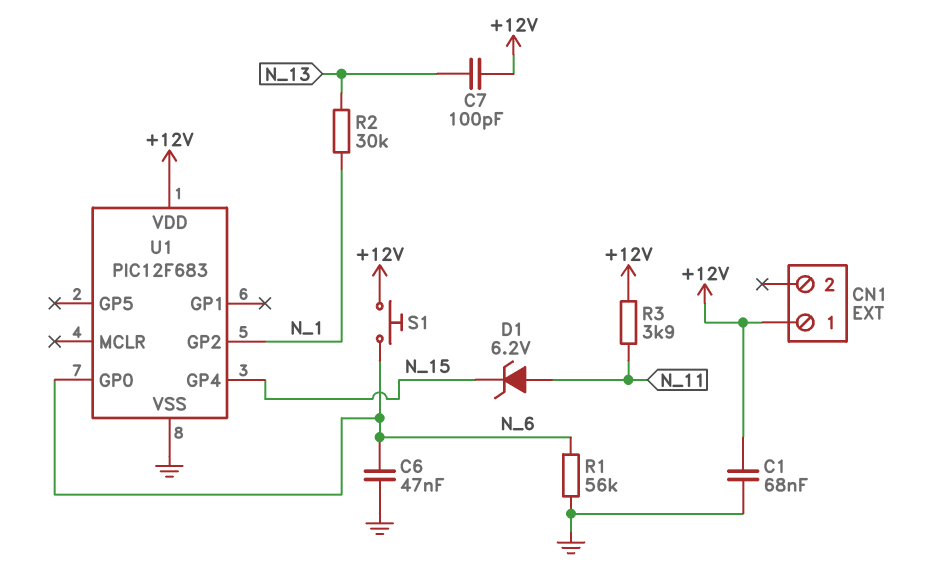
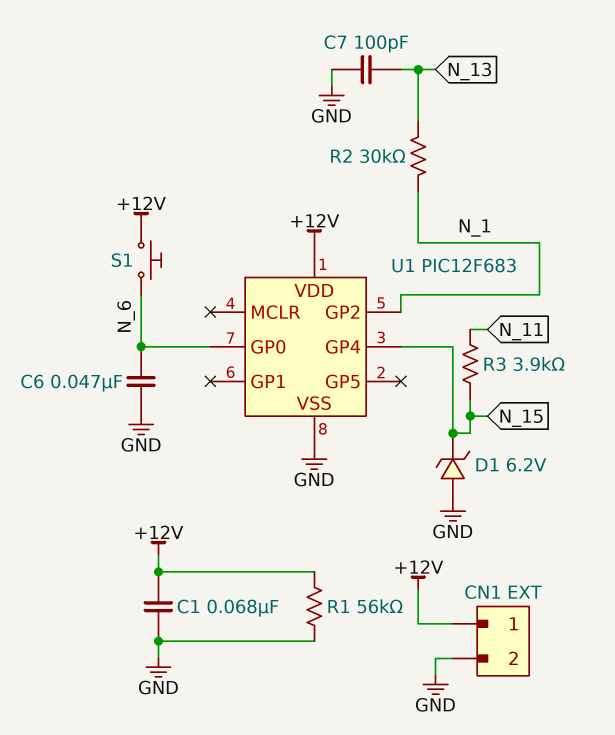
C7: 100pF (+12V, N_13) -> 100pF (GND, N_13)
CN1 pin 2: none -> GND
D1: zener 6.2V (A N_11, K N_15) -> zener 6.2V (A GND, K N_15)
R1: 56k (GND, N_6) -> 56k (+12V, GND)
R3: 3.9k (+12V, N_11) -> 3.9k (N_11, N_15)

